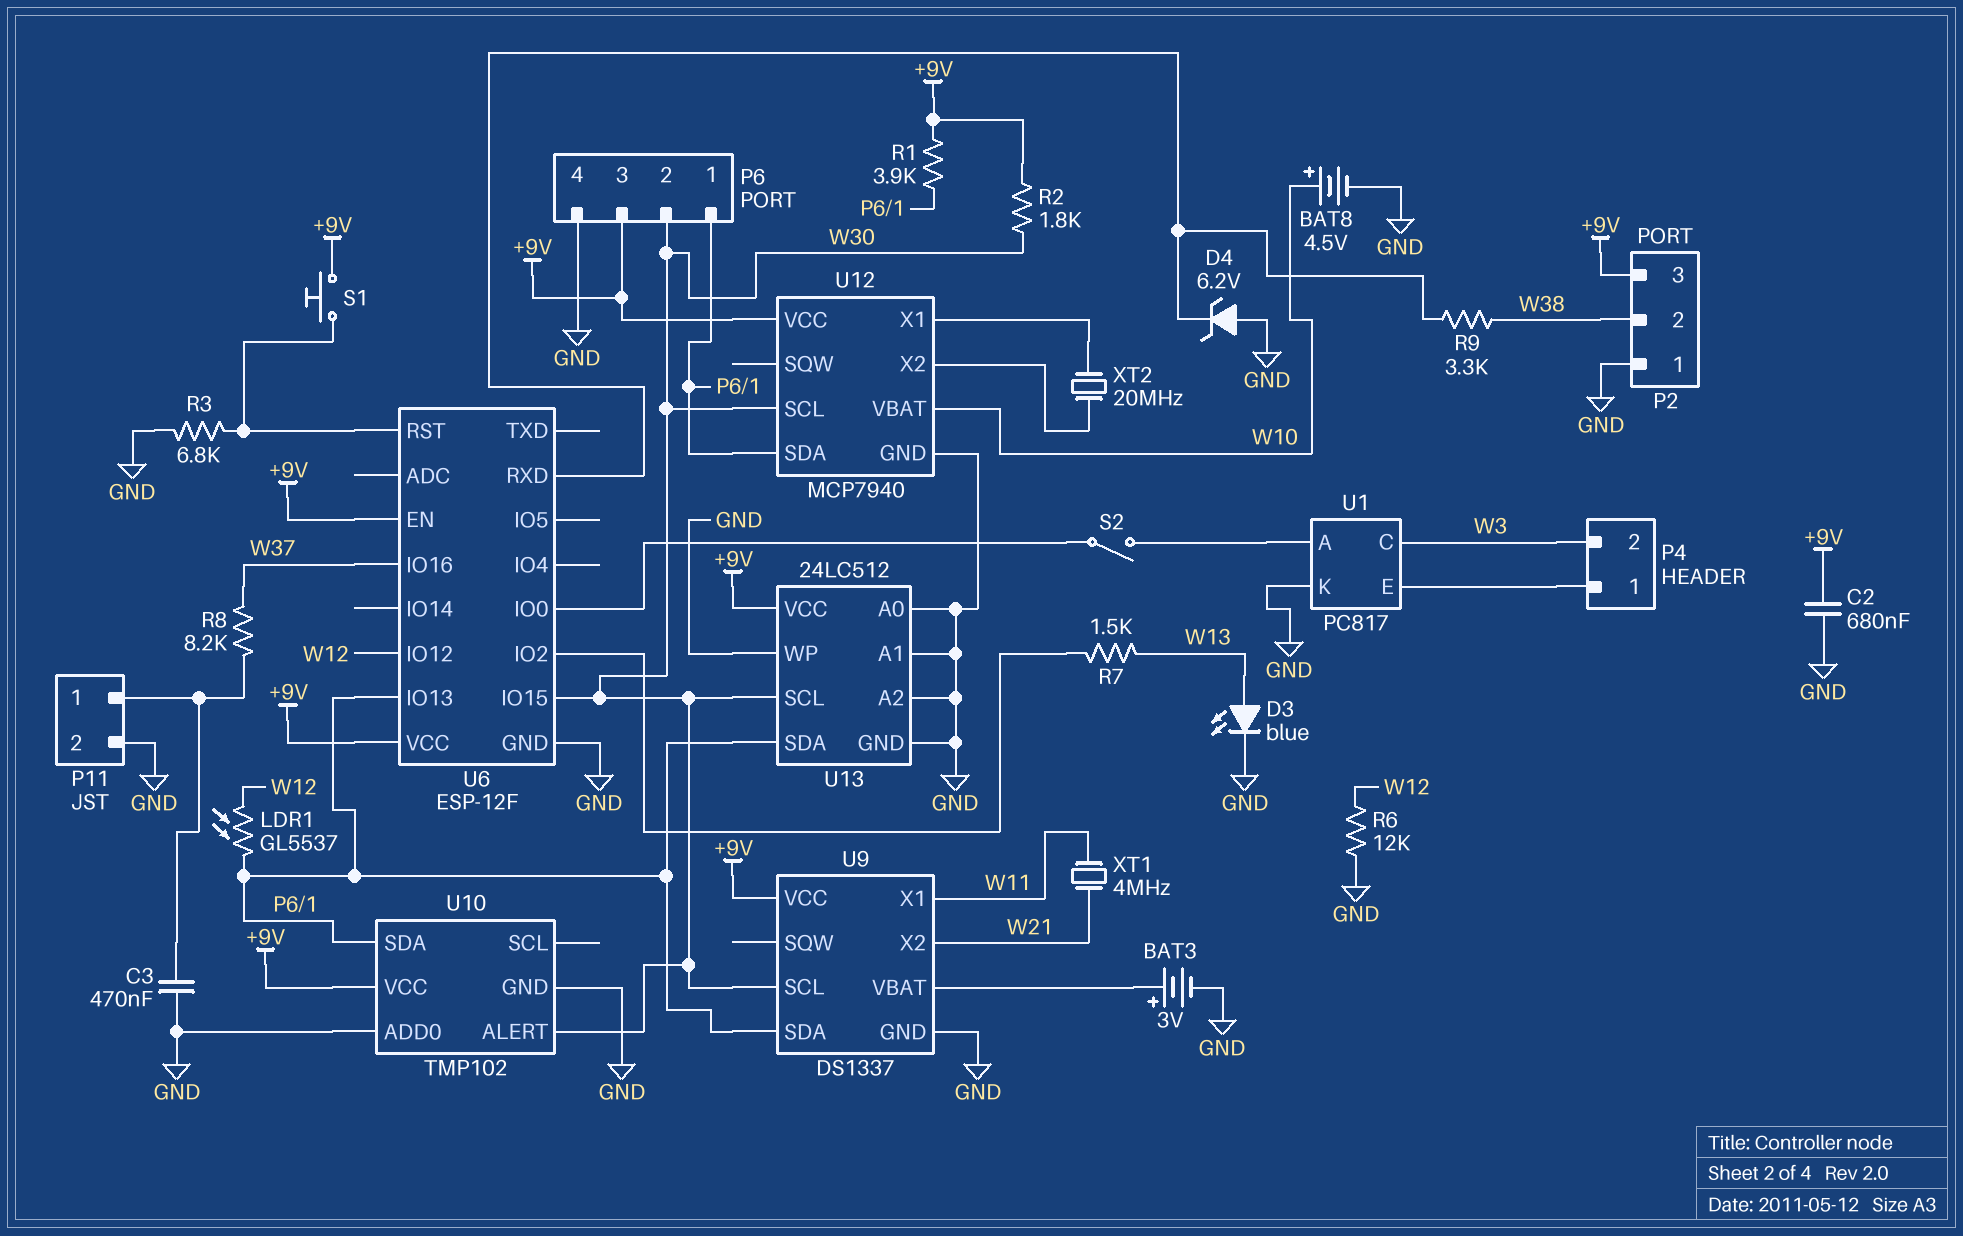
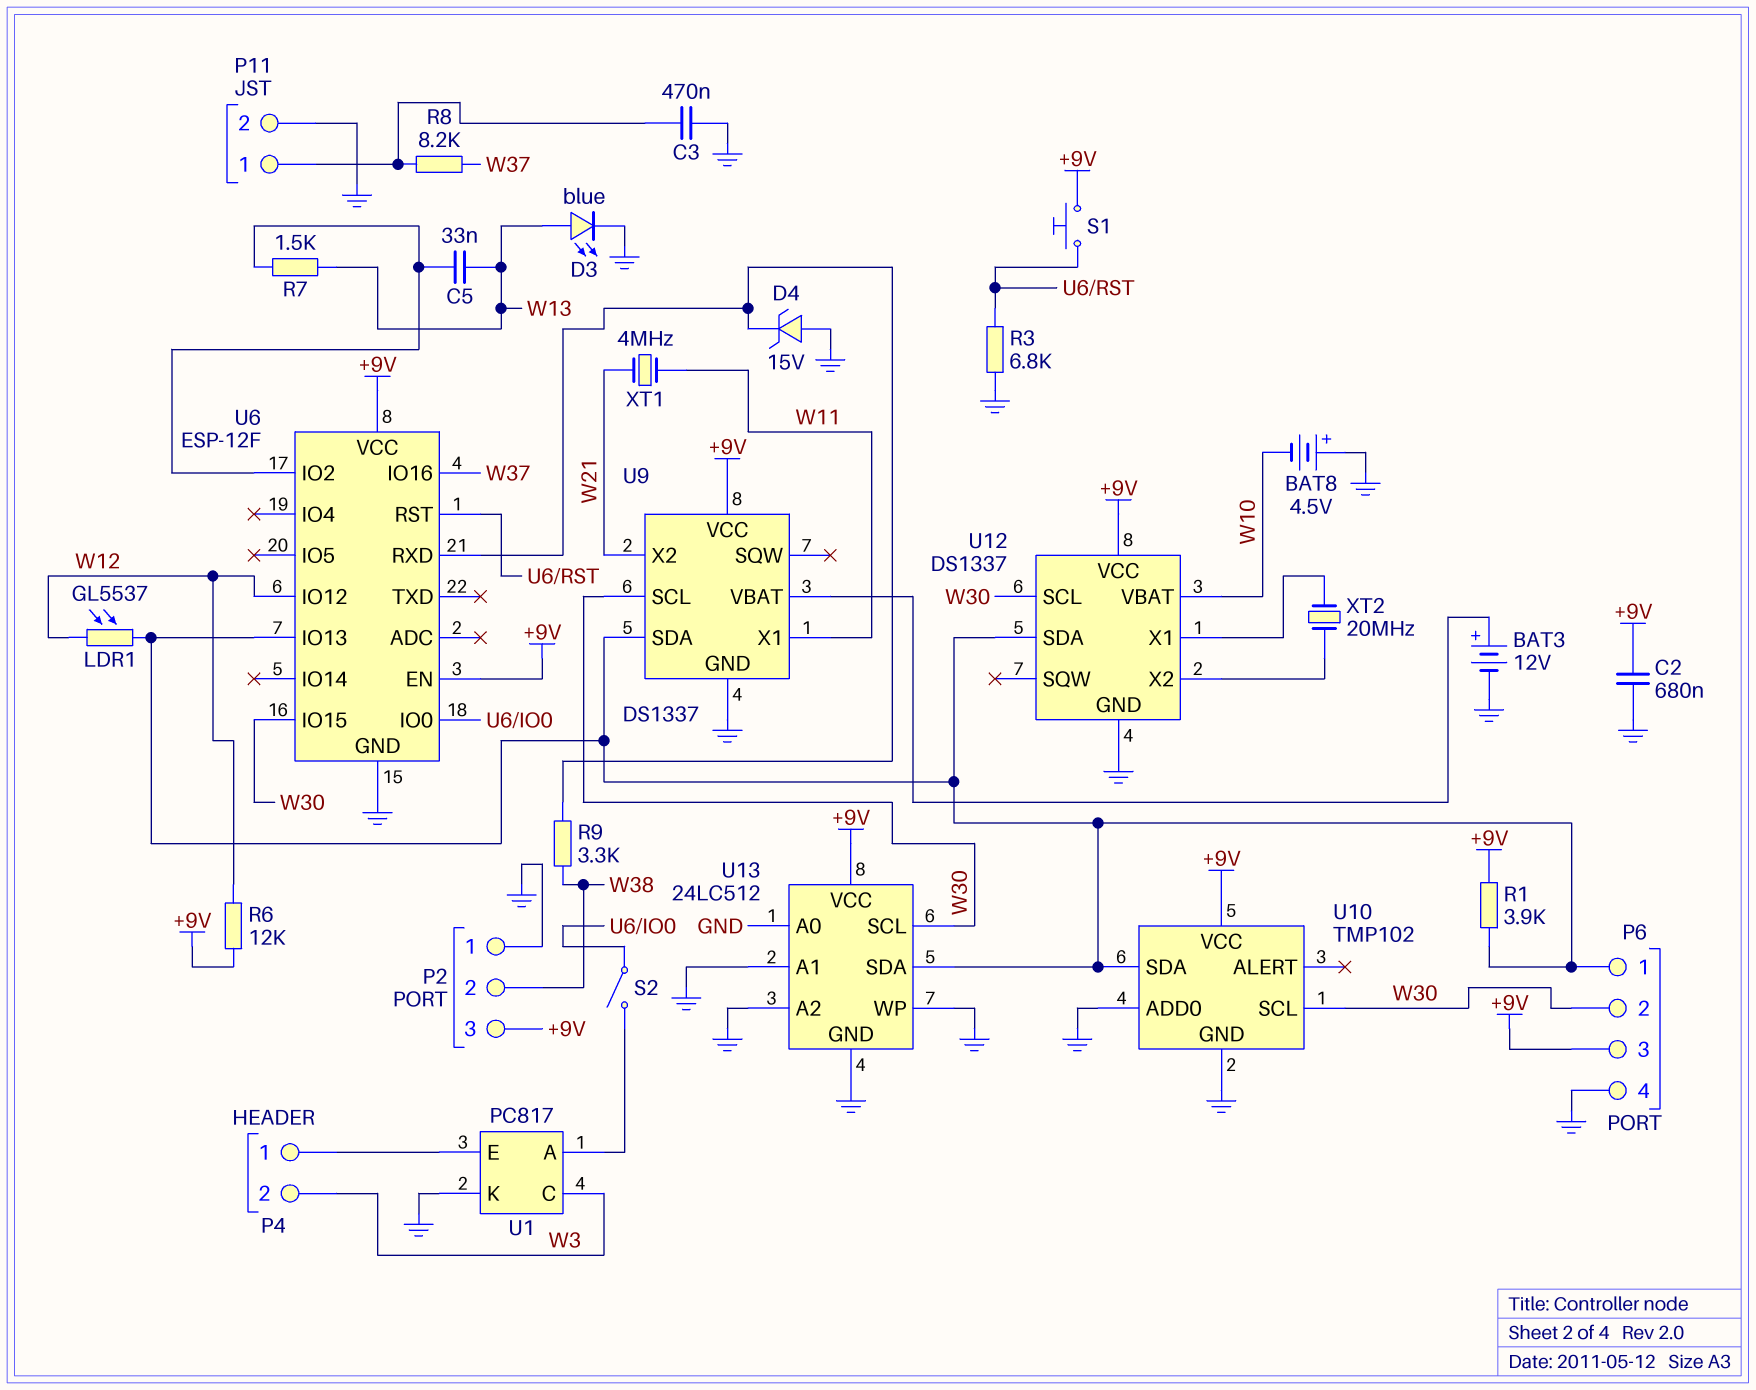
BAT3: 3V (plus U9/VBAT, minus GND) -> 12V (plus U9/VBAT, minus GND)
BAT8: 4.5V (plus W10, minus GND) -> 4.5V (plus GND, minus W10)
C5: none -> 33nF (U6/IO2, W13)
D4: zener 6.2V (A GND, K U6/RXD) -> zener 15V (A GND, K U6/RXD)
R2: 1.8k (+9V, W30) -> none
R6: 12k (GND, W12) -> 12k (+9V, W12)
U10 pin ALERT: W30 -> none
U10 pin SCL: none -> W30
U12: MCP7940 -> DS1337

